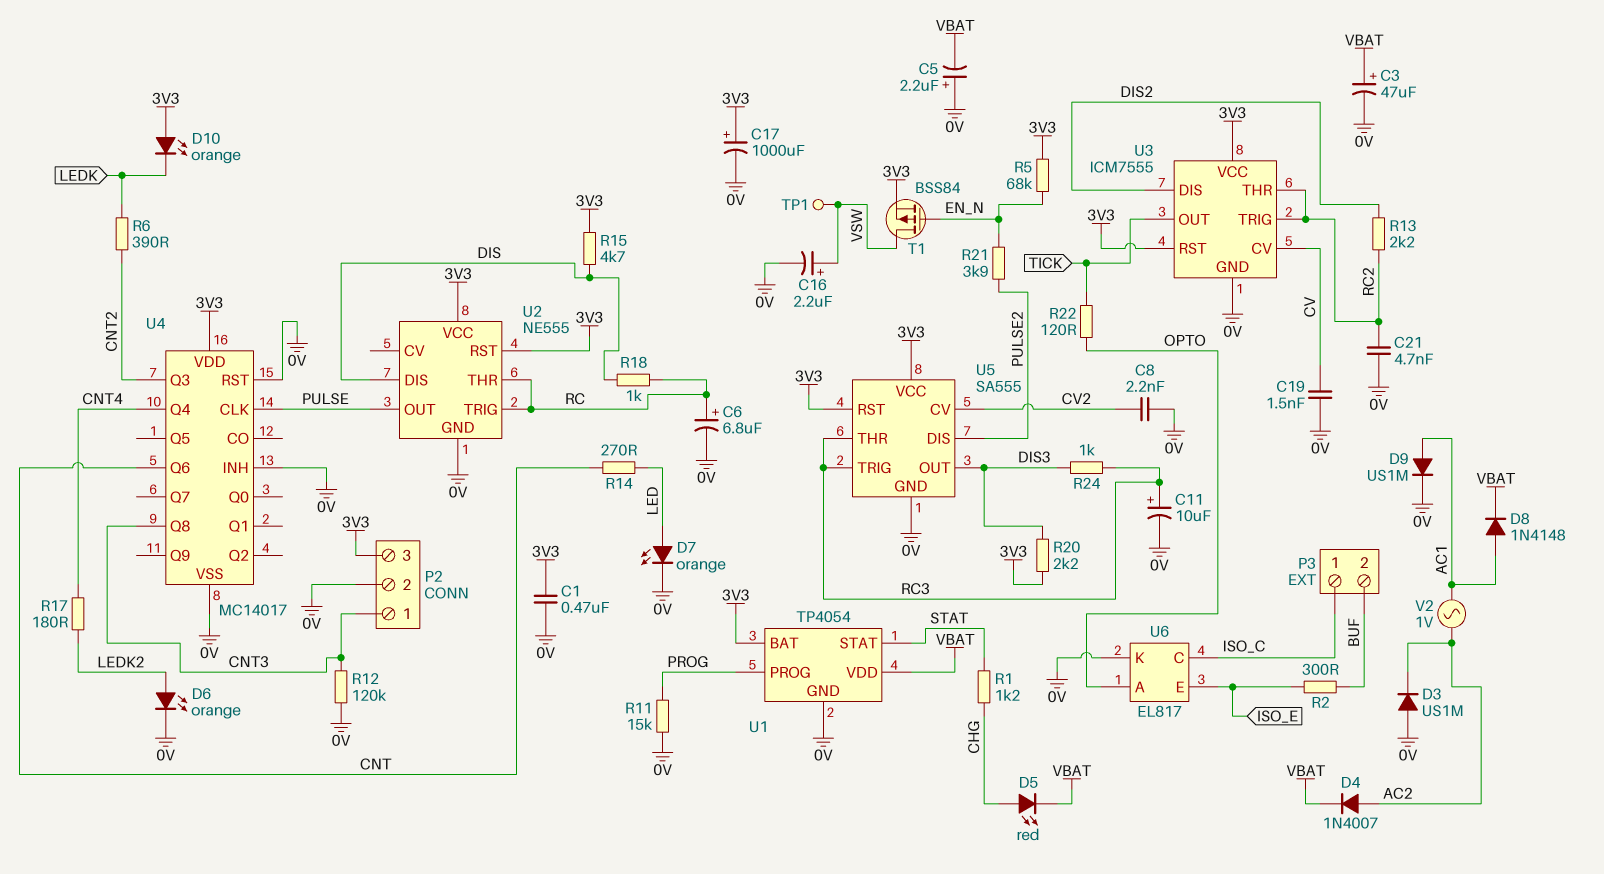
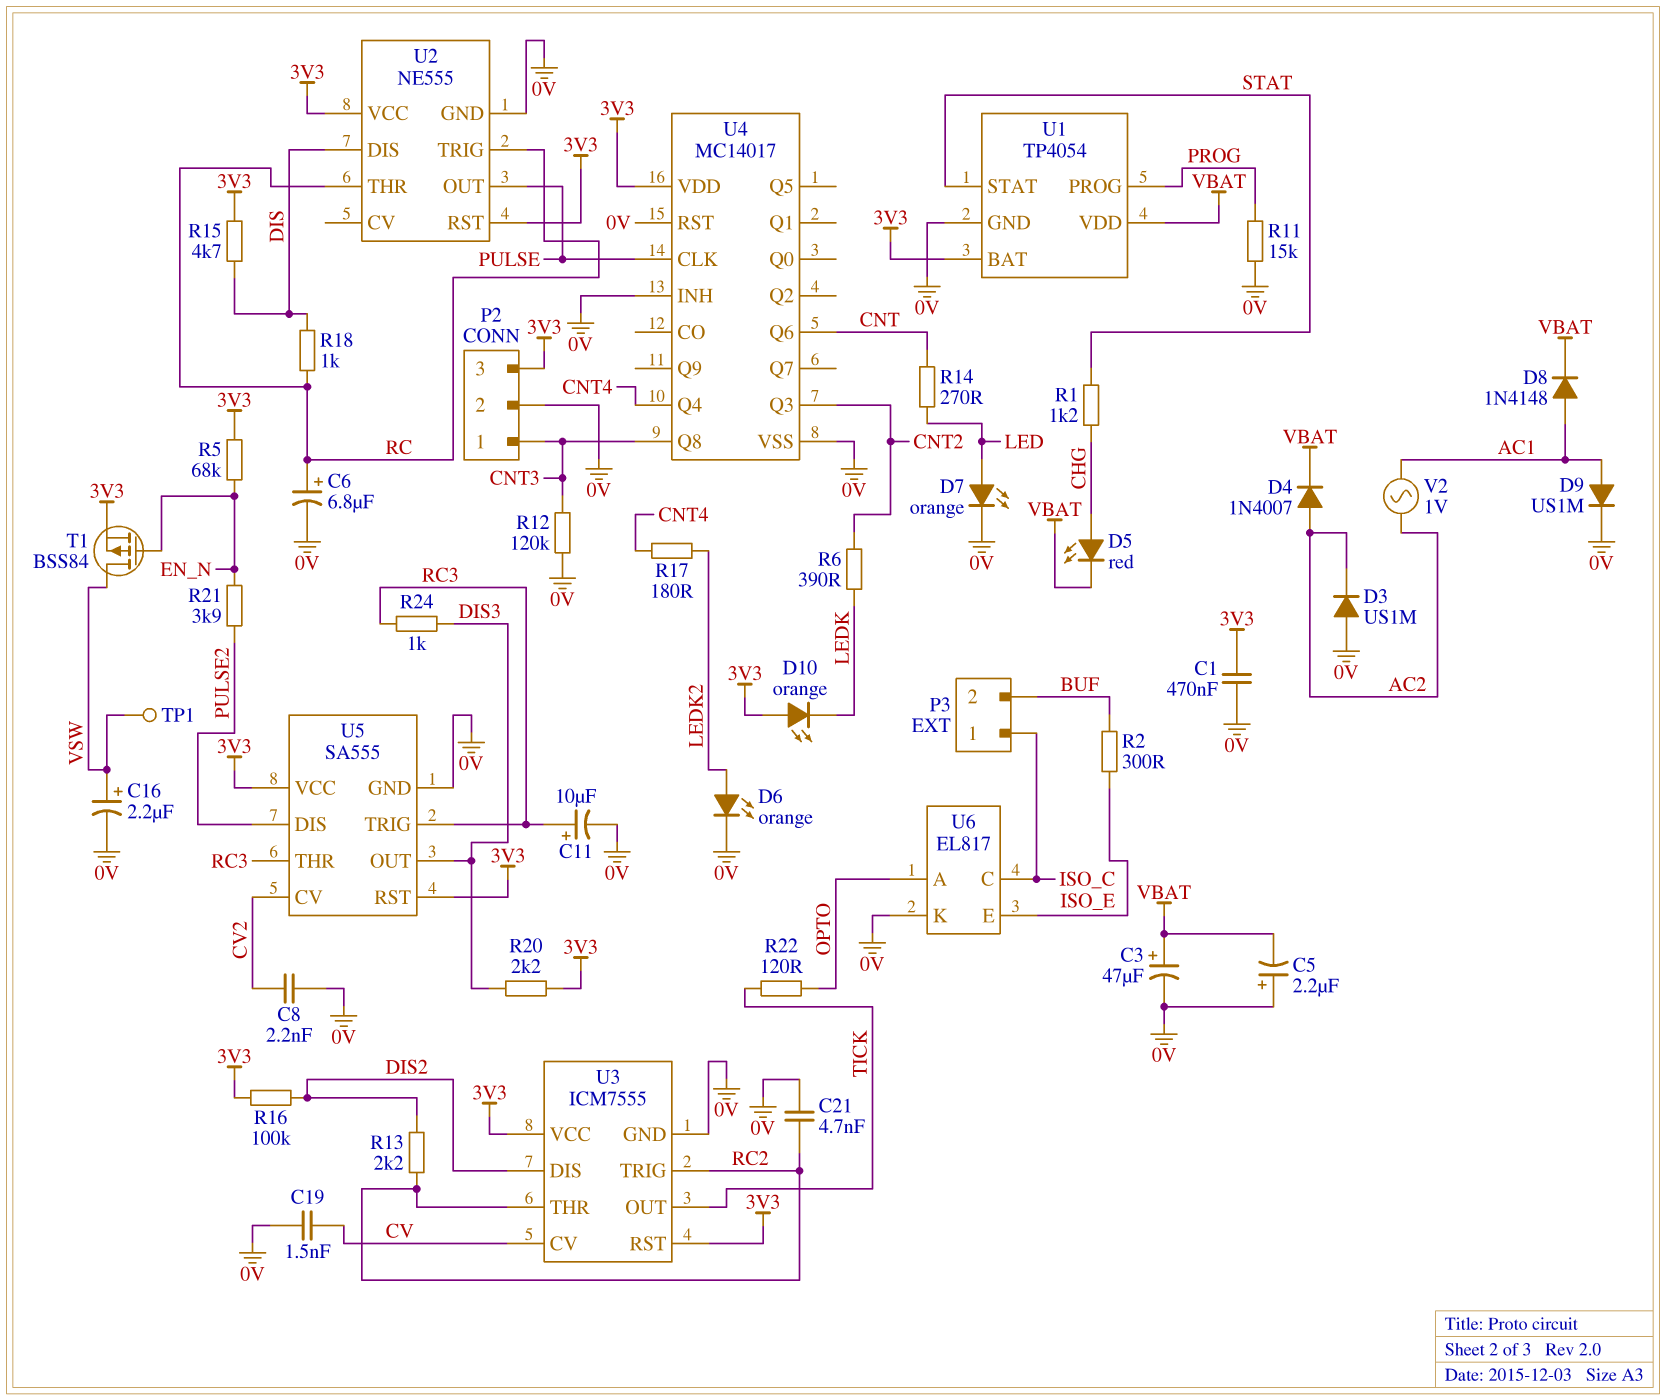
C17: 1000uF (plus 3V3, minus 0V) -> none
R16: none -> 100k (3V3, DIS2)

